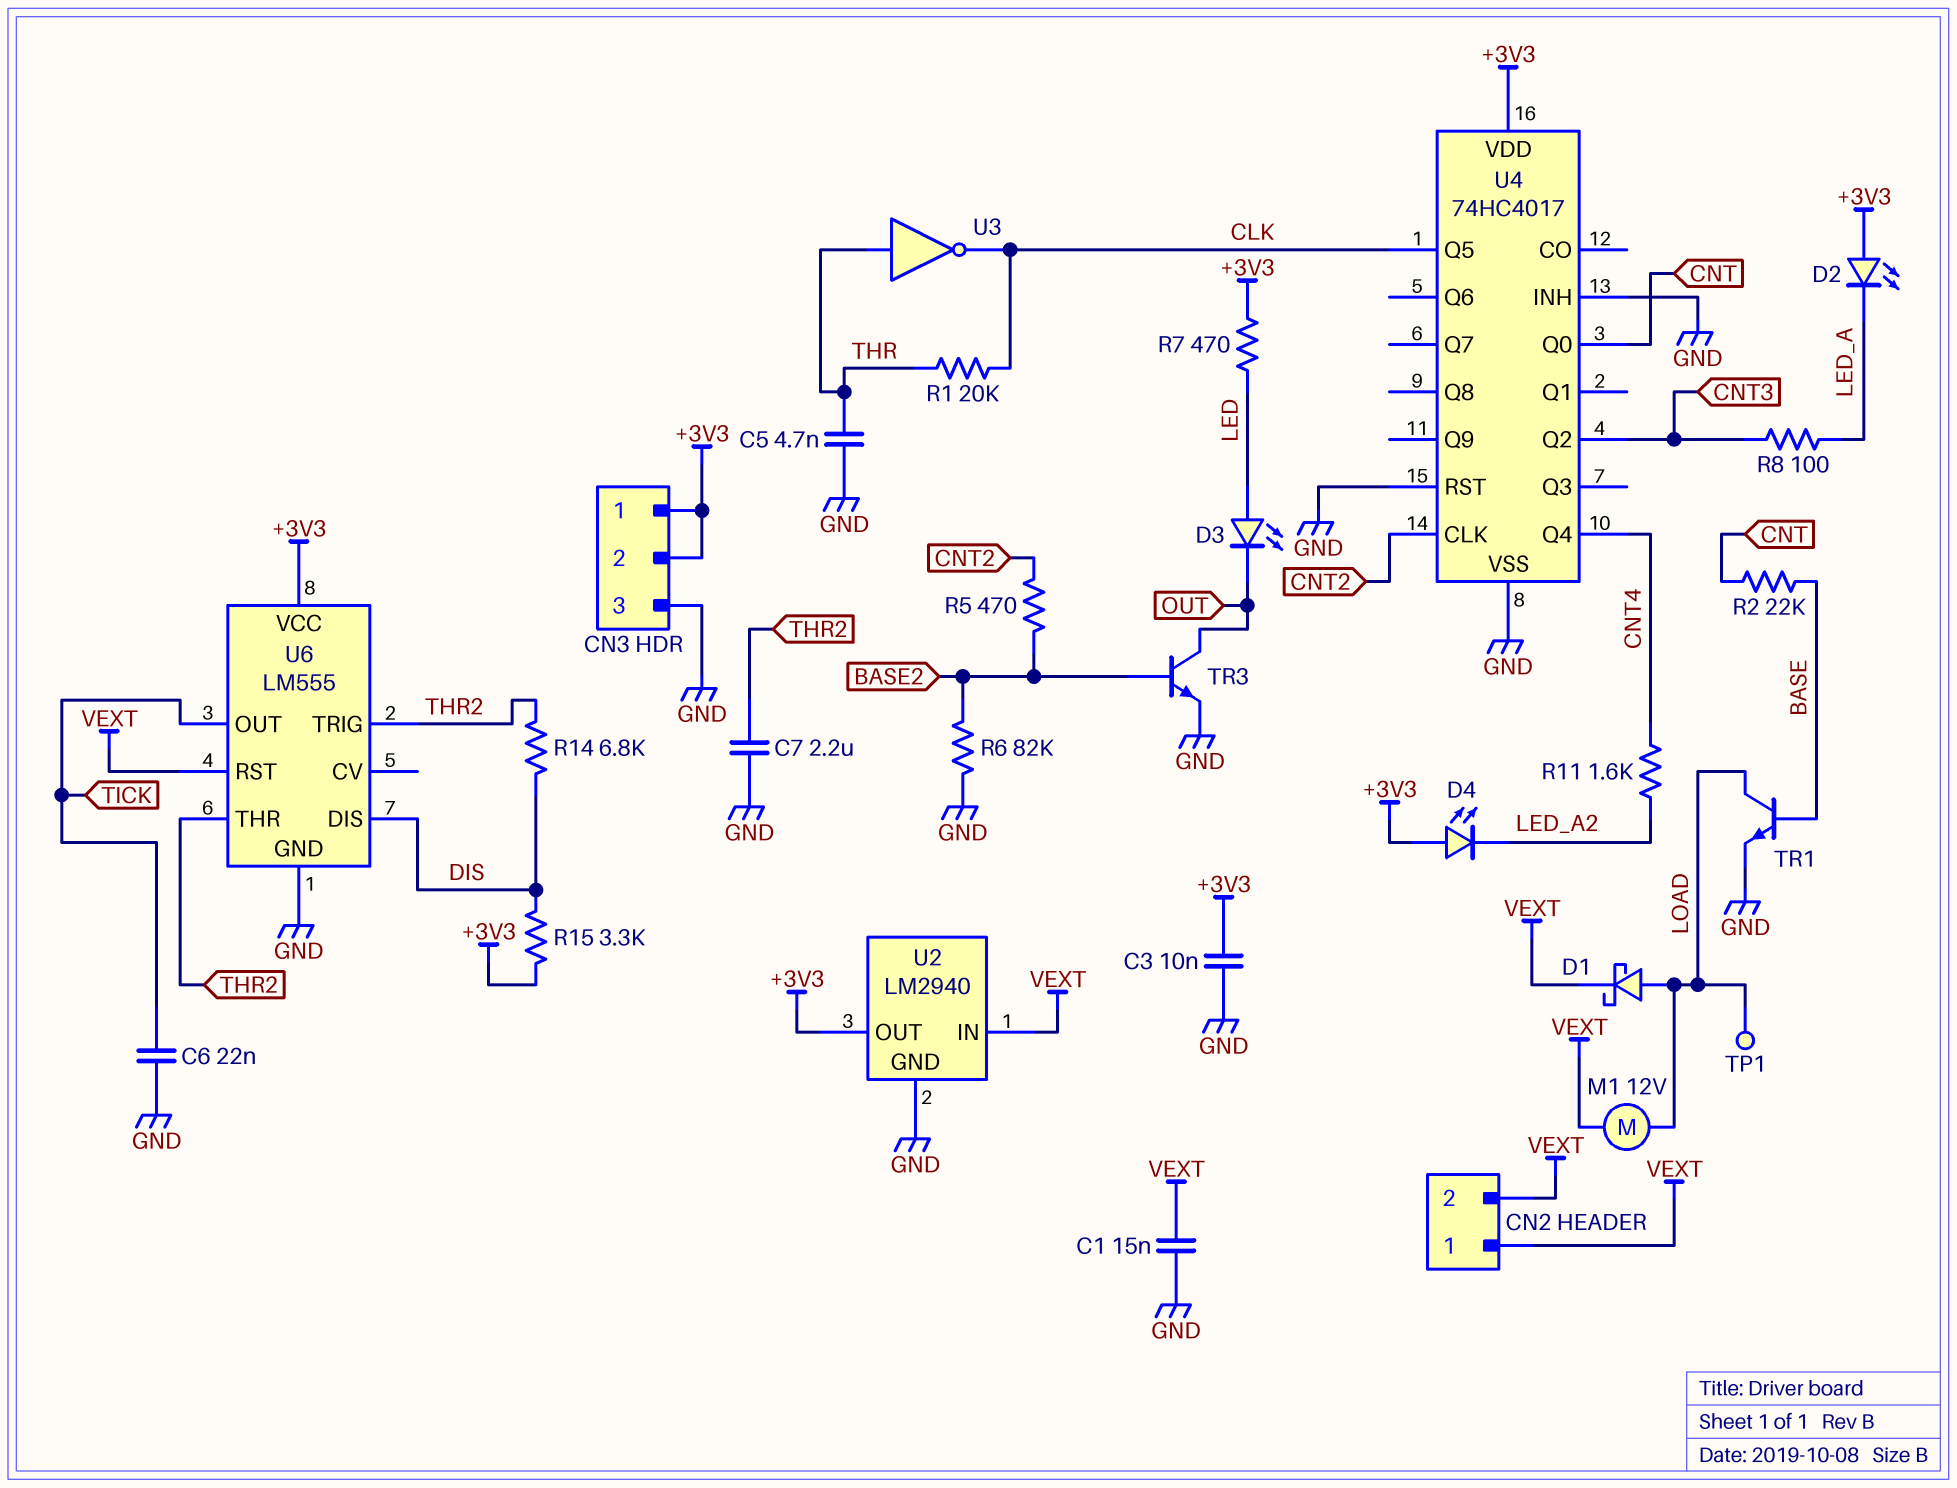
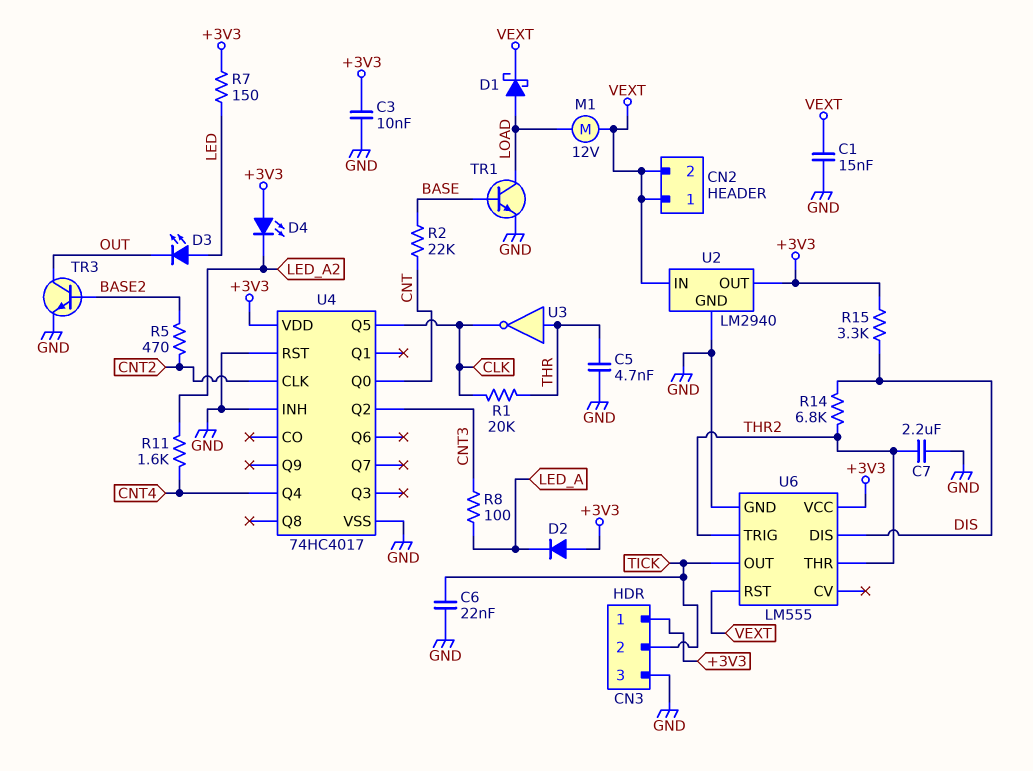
CN3 pin 2: +3V3 -> TICK
D2: LED (A +3V3, K LED_A) -> diode (A +3V3, K LED_A)
R6: 82k (BASE2, GND) -> none
R7: 470 (+3V3, LED) -> 150 (+3V3, LED)
TP1: test point (LOAD) -> none

